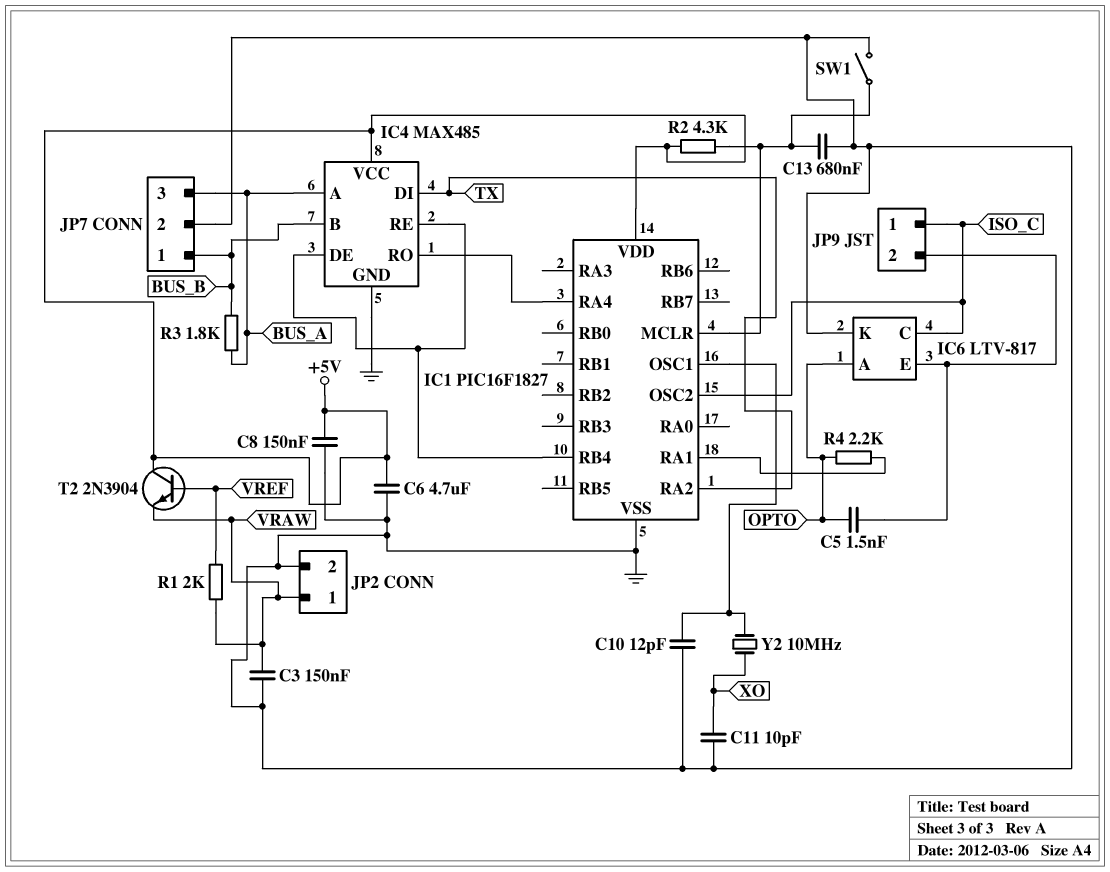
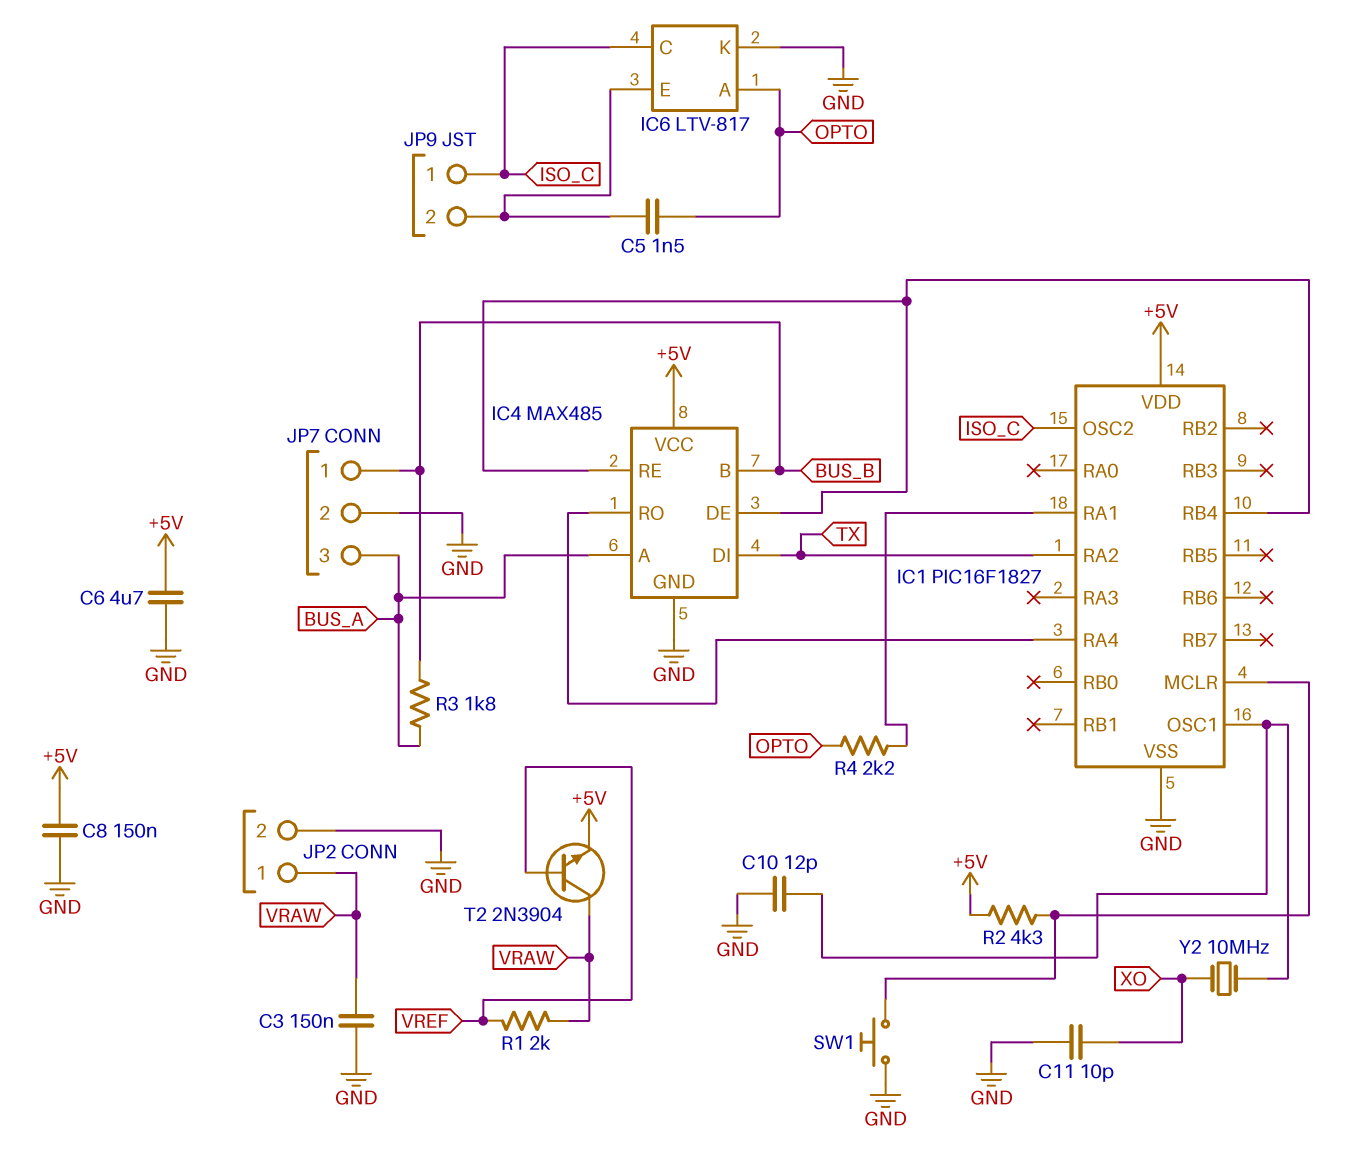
C13: 680nF (GND, IC1/MCLR) -> none
SW1: switch (GND, IC1/MCLR) -> button (GND, IC1/MCLR)
T2: NPN 2N3904 (B VREF, C +5V, E VRAW) -> NPN 2N3904 (B VREF, C VRAW, E +5V)

